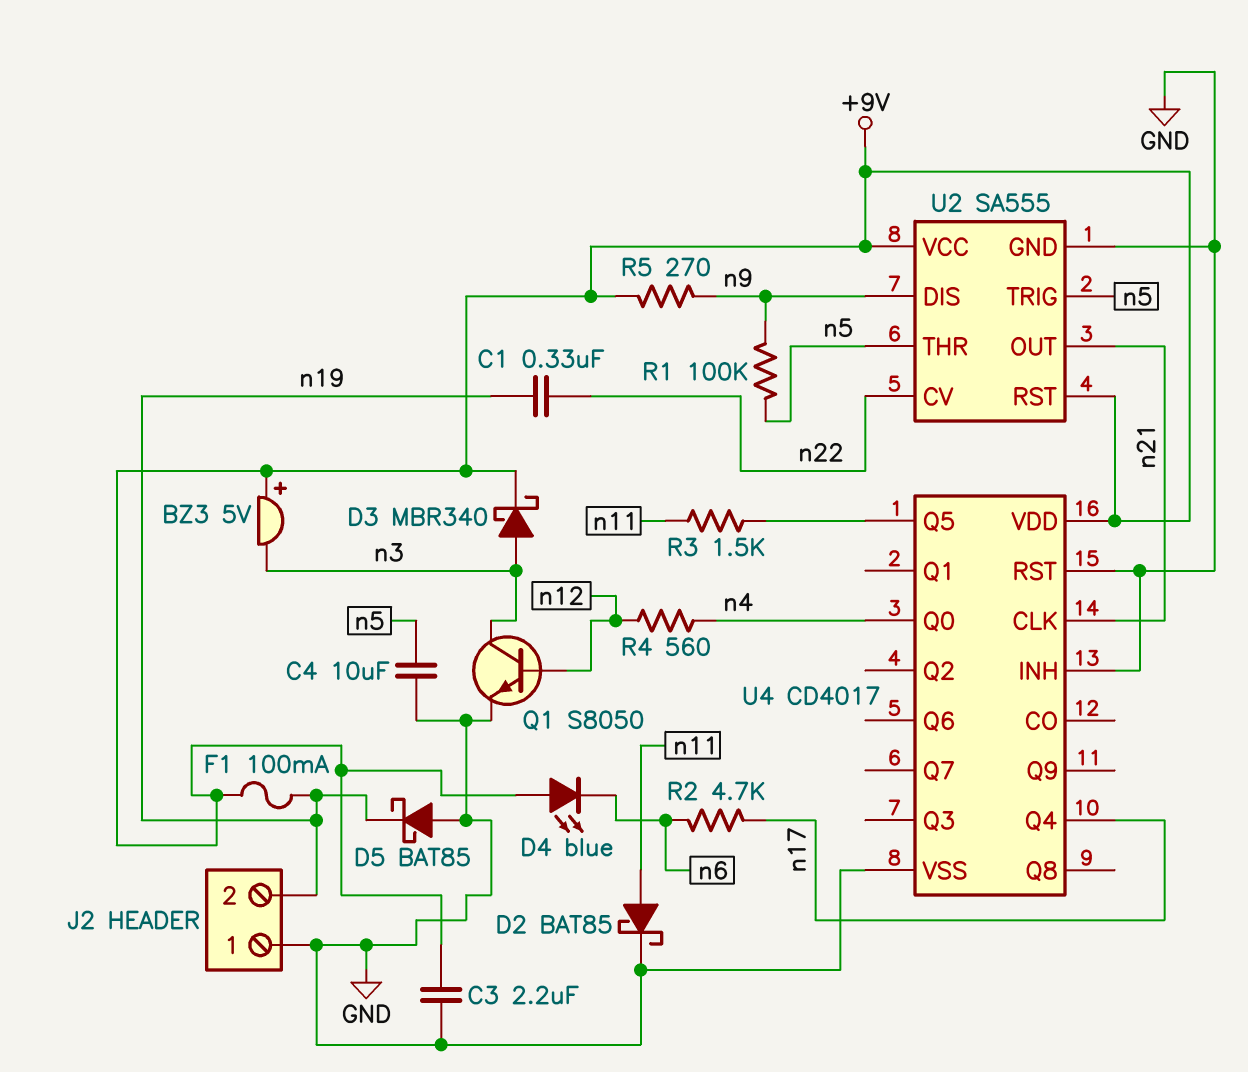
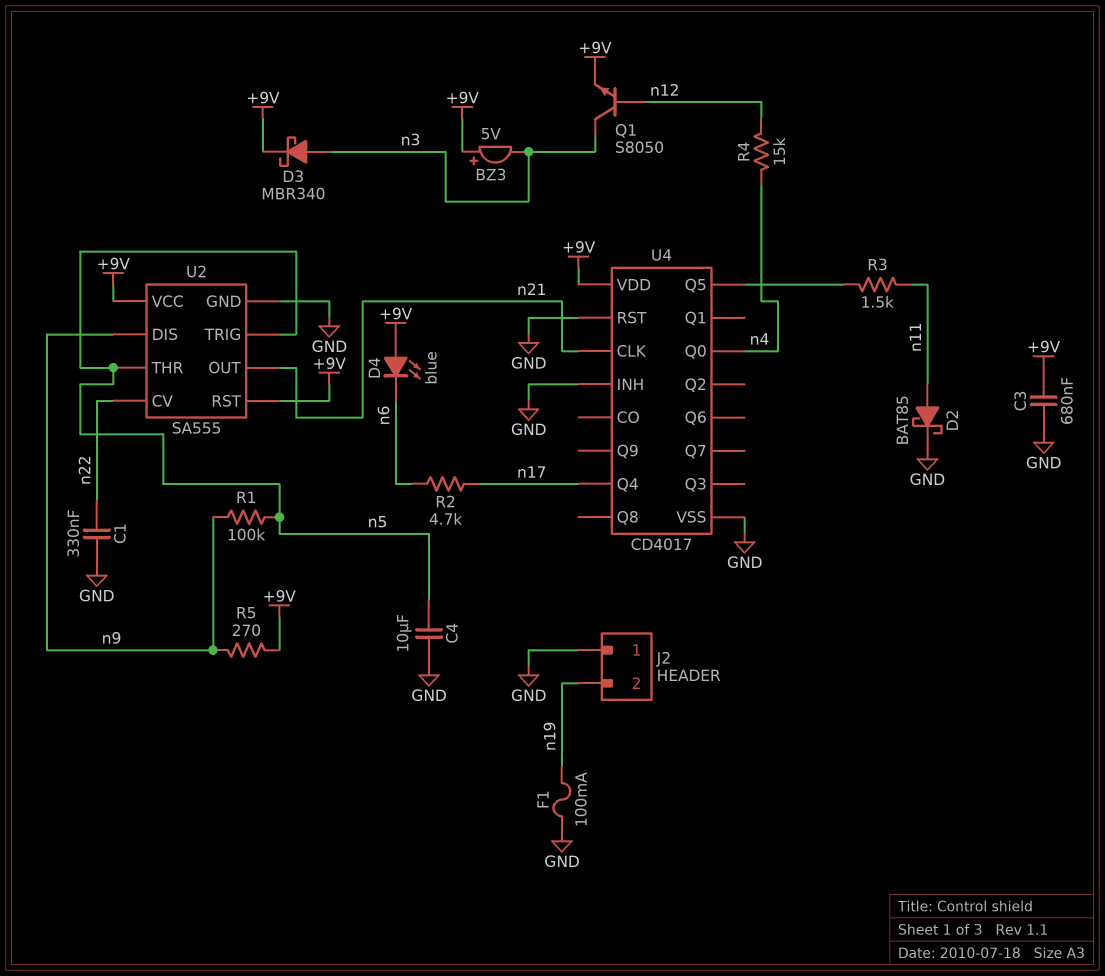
C1: 330nF (n19, n22) -> 330nF (GND, n22)
C3: 2.2uF (+9V, GND) -> 680nF (+9V, GND)
D5: schottky BAT85 (A GND, K n19) -> none
F1: 100mA (+9V, n19) -> 100mA (GND, n19)
Q1: NPN S8050 (B n12, C n3, E GND) -> NPN S8050 (B n12, C n3, E +9V)
R4: 560 (n4, n12) -> 15k (n4, n12)

